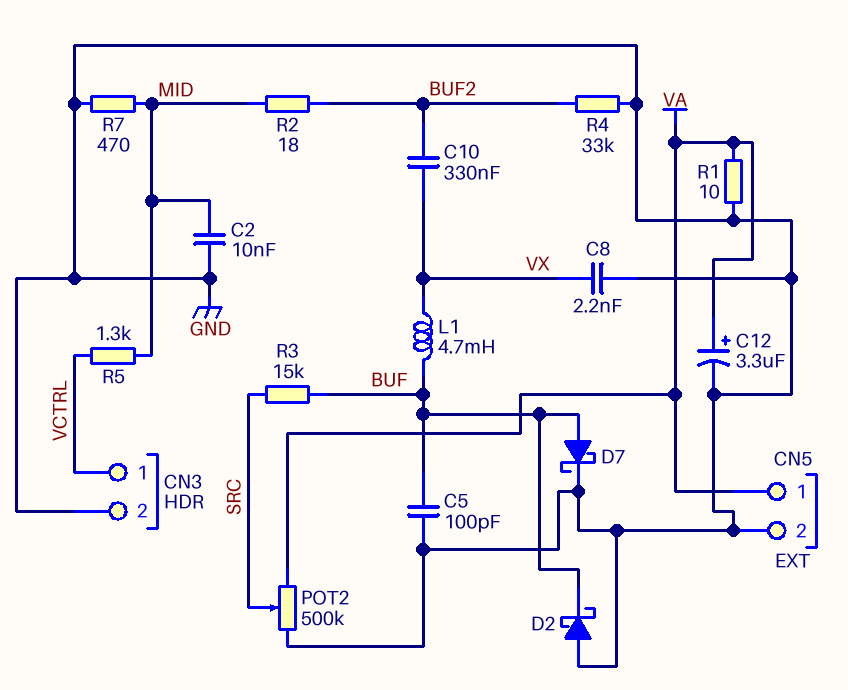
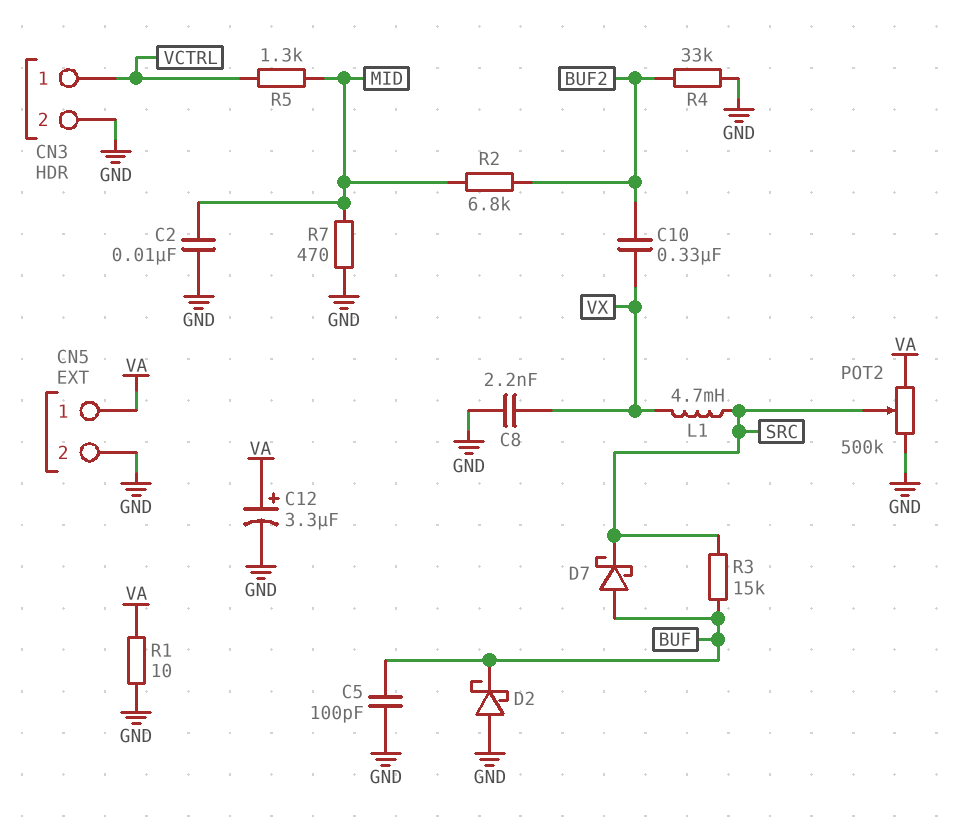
D7: schottky (A BUF, K GND) -> schottky (A BUF, K SRC)
L1: 4.7mH (BUF, VX) -> 4.7mH (SRC, VX)
R2: 18 (BUF2, MID) -> 6.8k (BUF2, MID)

